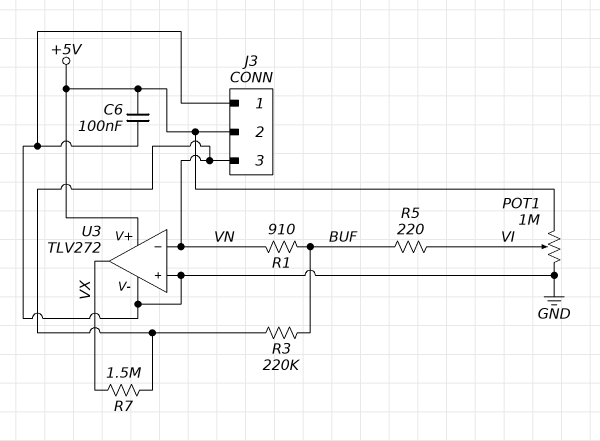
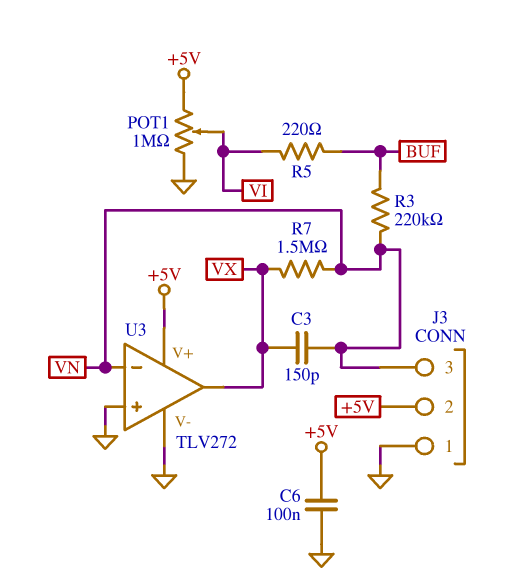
C3: none -> 150pF (VN, VX)
R1: 910 (BUF, VN) -> none

